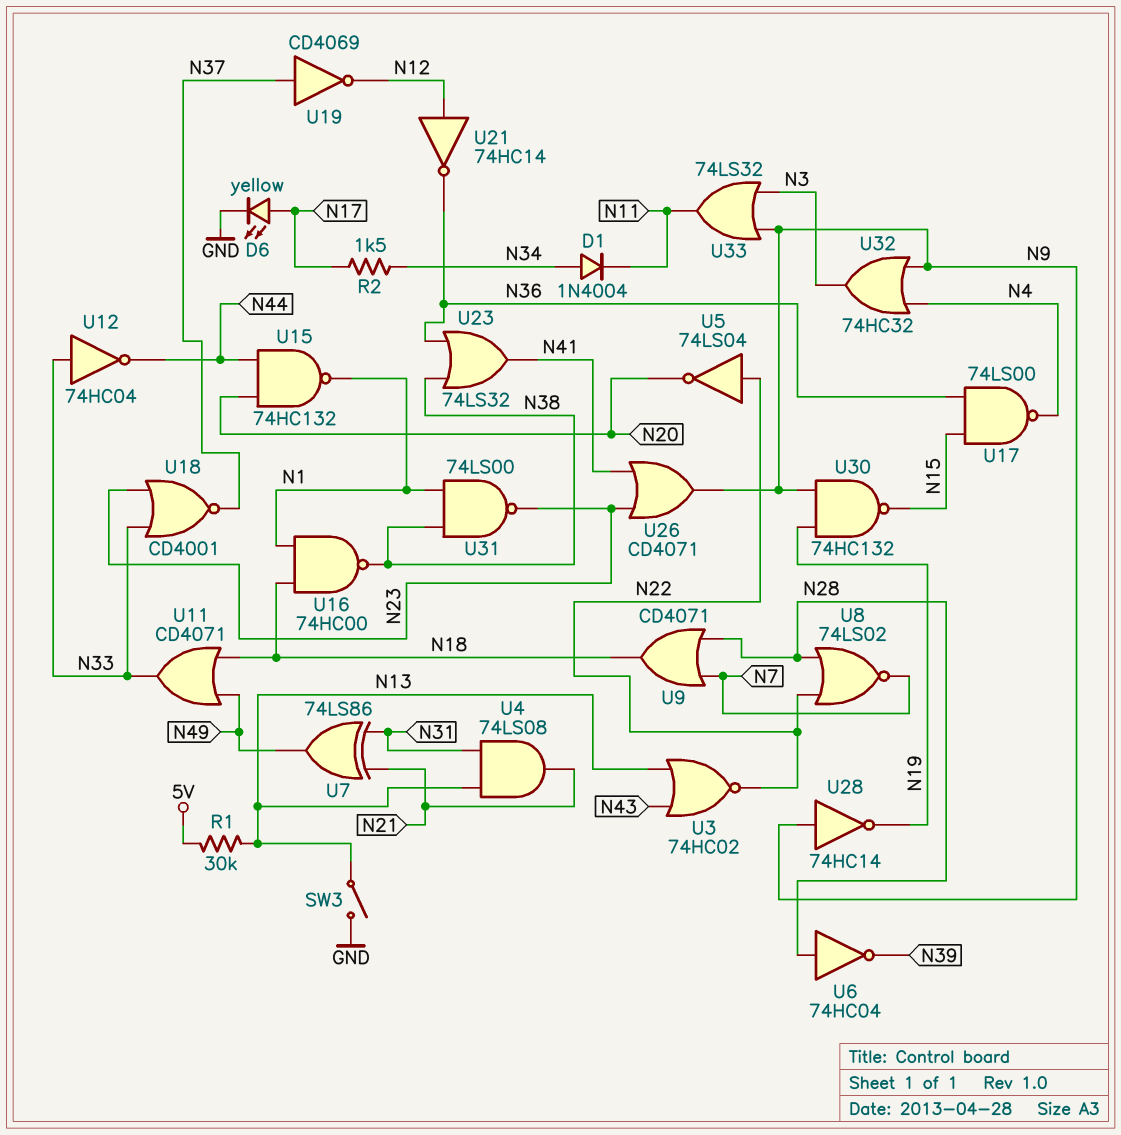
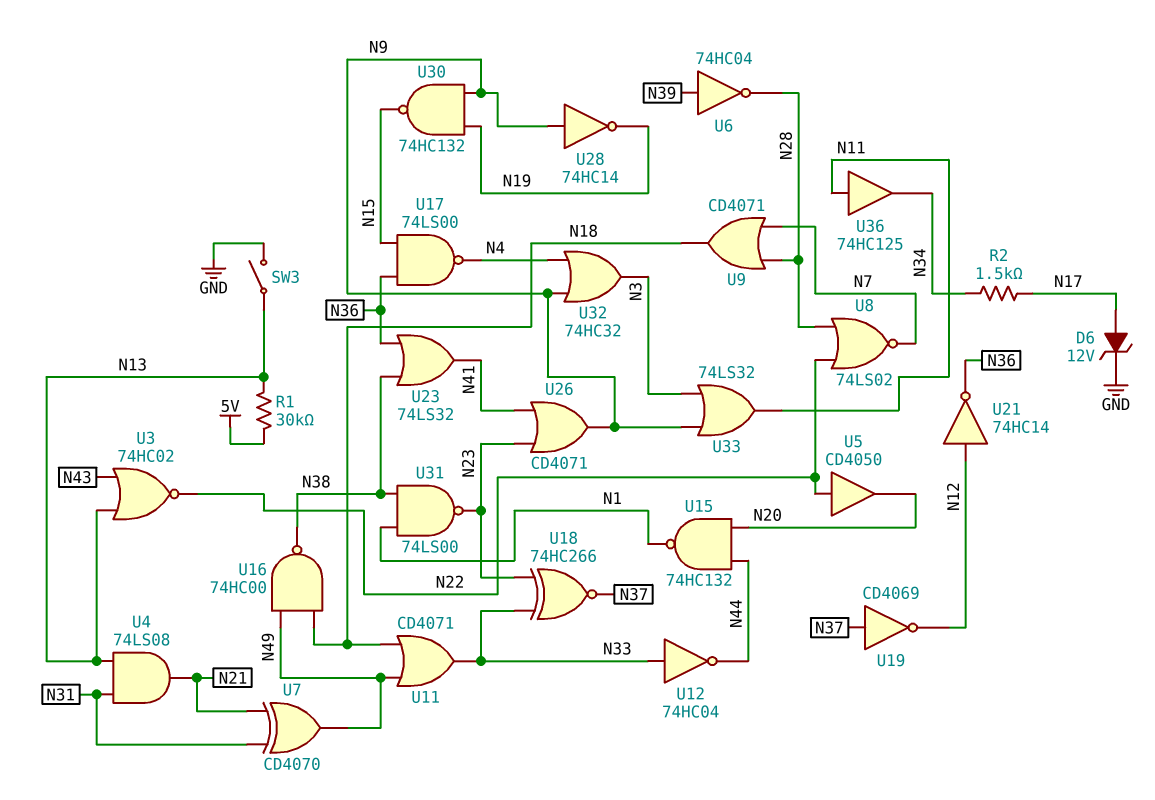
D1: diode 1N4004 (A N34, K N11) -> none
D6: LED yellow (A N17, K GND) -> zener 12V (A N17, K GND)
U5: NOT 74LS04 (in N22, out N20) -> buffer CD4050 (in N22, out N20)
U6: NOT 74HC04 (in N28, out N39) -> NOT 74HC04 (in N39, out N28)
U7: XOR 74LS86 (in N21, in N31, out N49) -> XOR CD4070 (in N21, in N31, out N49)
U16: NAND 74HC00 (in N1, in N18, out N38) -> NAND 74HC00 (in N18, in N49, out N38)
U18: NOR CD4001 (in N23, in N33, out N37) -> XNOR 74HC266 (in N23, in N33, out N37)
U36: none -> buffer 74HC125 (in N11, out N34)

